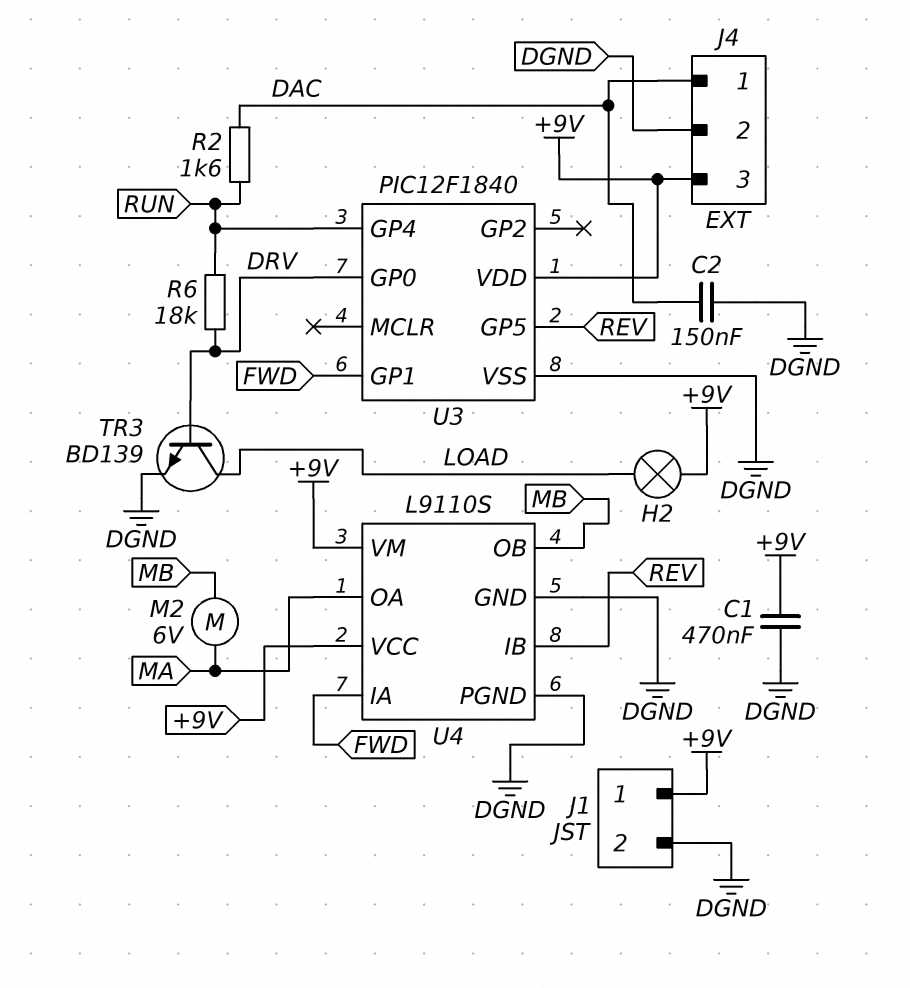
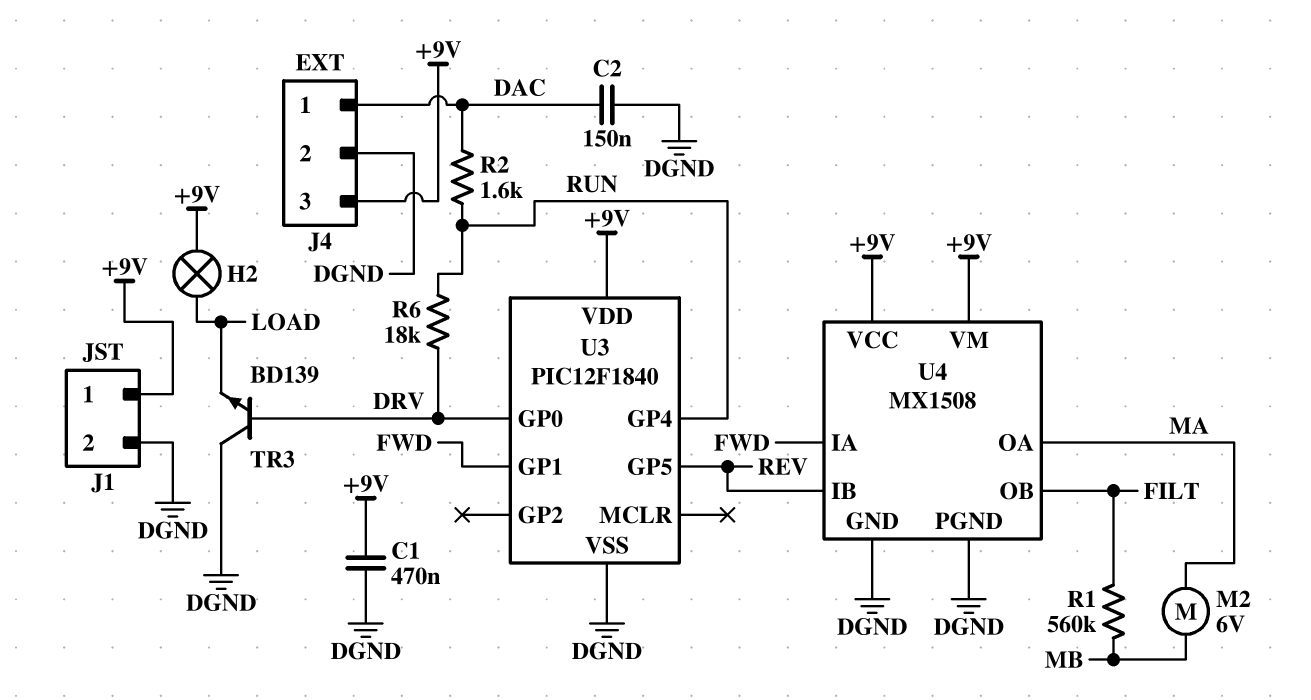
R1: none -> 560k (FILT, MB)
TR3: NPN BD139 (B DRV, C LOAD, E DGND) -> NPN BD139 (B DRV, C DGND, E LOAD)
U4: L9110S -> MX1508
U4 pin OB: MB -> FILT

